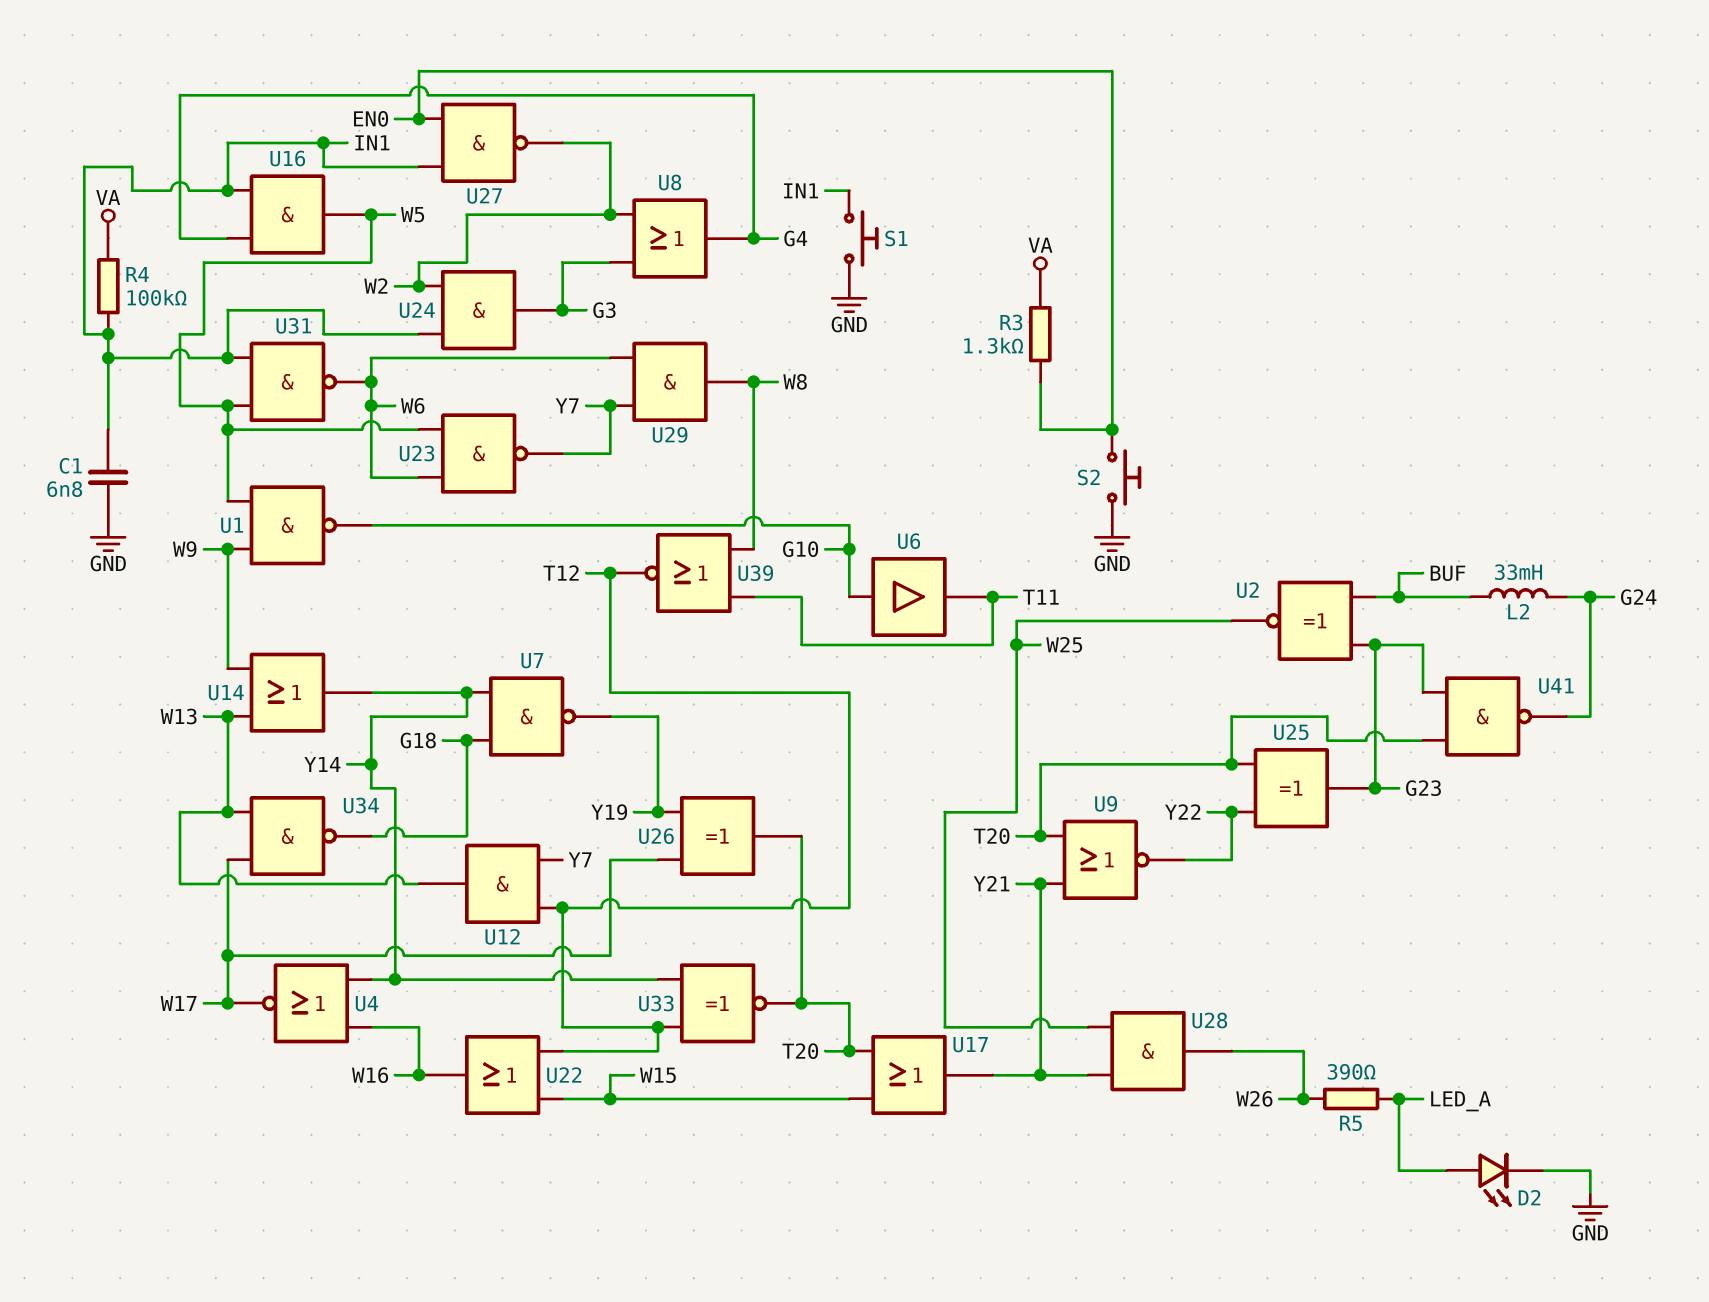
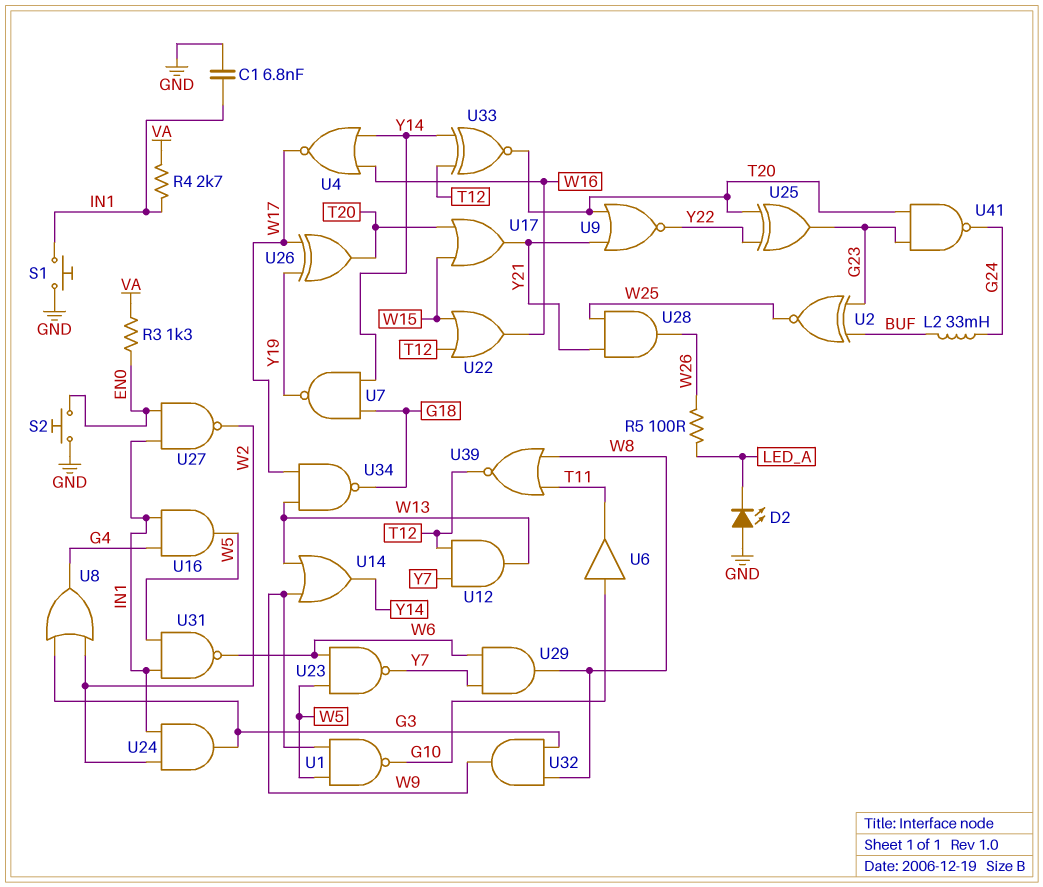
D2: LED (A LED_A, K GND) -> LED (A GND, K LED_A)
R4: 100k (IN1, VA) -> 2.7k (IN1, VA)
R5: 390 (LED_A, W26) -> 100 (LED_A, W26)
U32: none -> AND (in G3, in W8, out W9)

